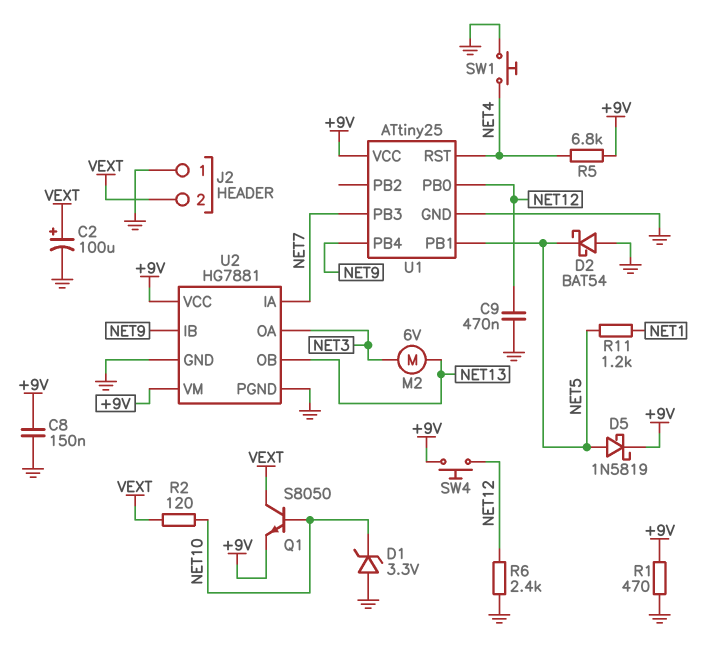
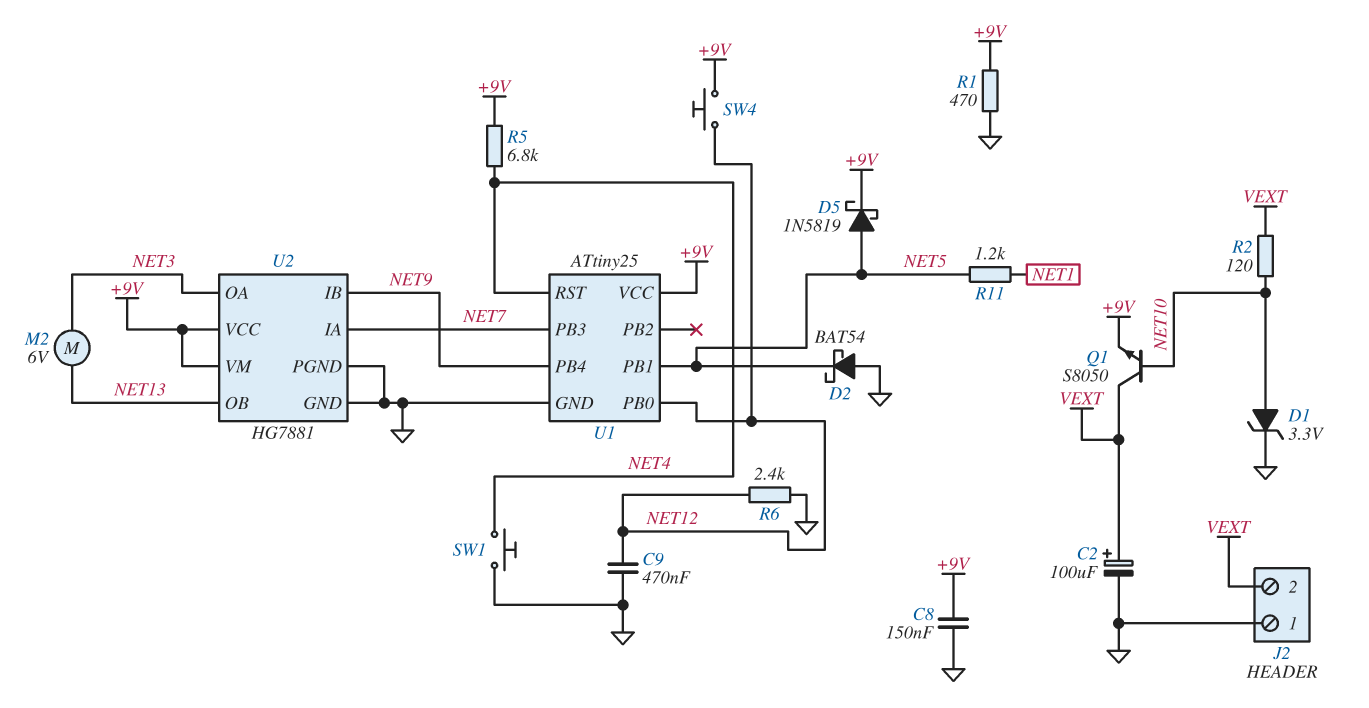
D1: zener 3.3V (A GND, K NET10) -> zener 3.3V (A NET10, K GND)

